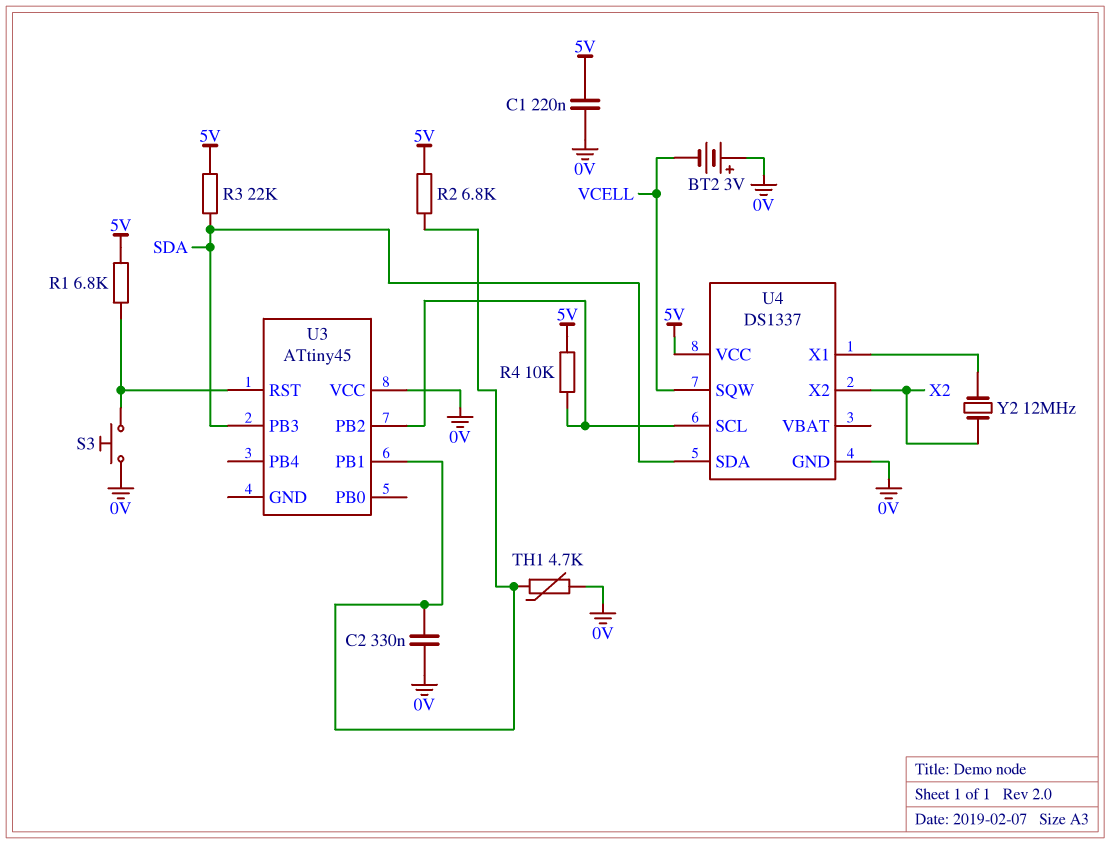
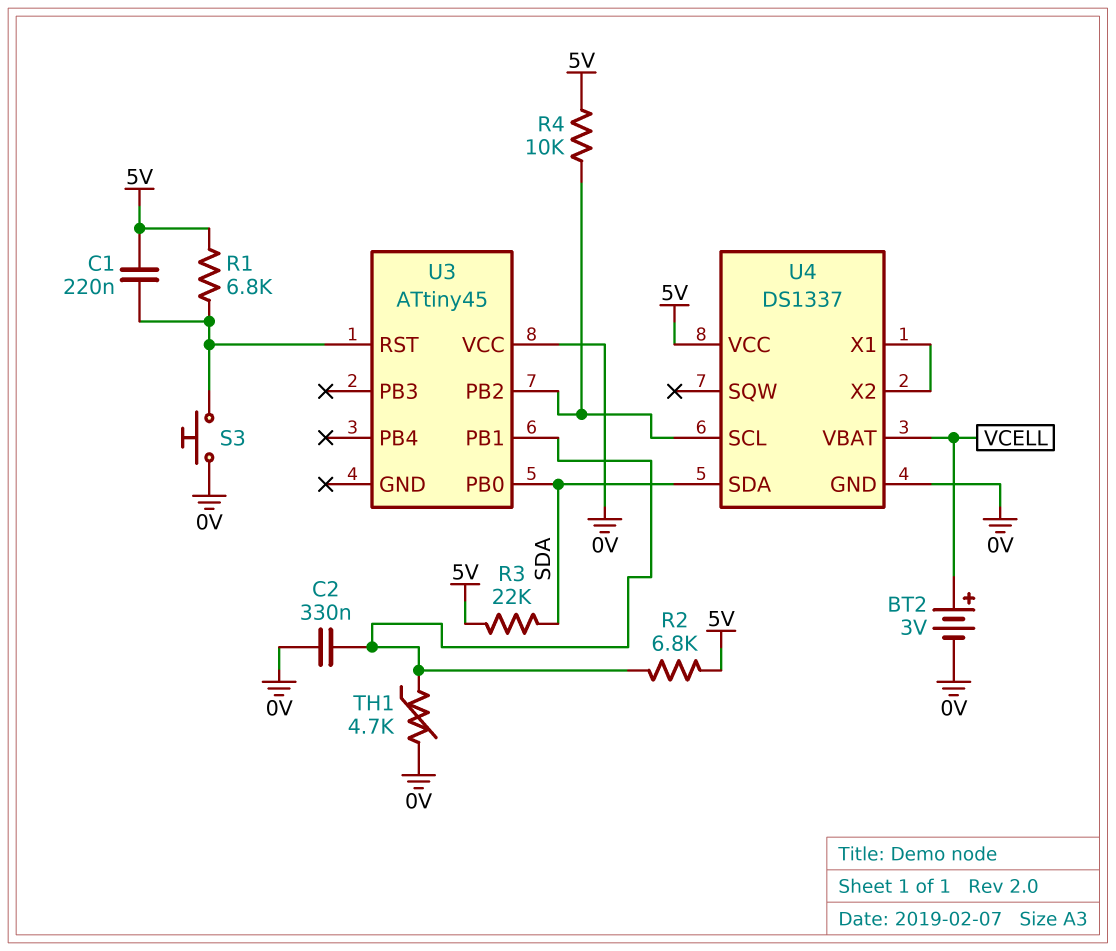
BT2: 3V (plus 0V, minus VCELL) -> 3V (plus VCELL, minus 0V)
C1: 220nF (0V, 5V) -> 220nF (5V, U3/RST)
U3 pin PB0: none -> SDA
U3 pin PB3: SDA -> none
U4 pin SQW: VCELL -> none
U4 pin VBAT: none -> VCELL
U4 pin X2: X2 -> U4/X1
Y2: 12MHz (U4/X1, X2) -> none

